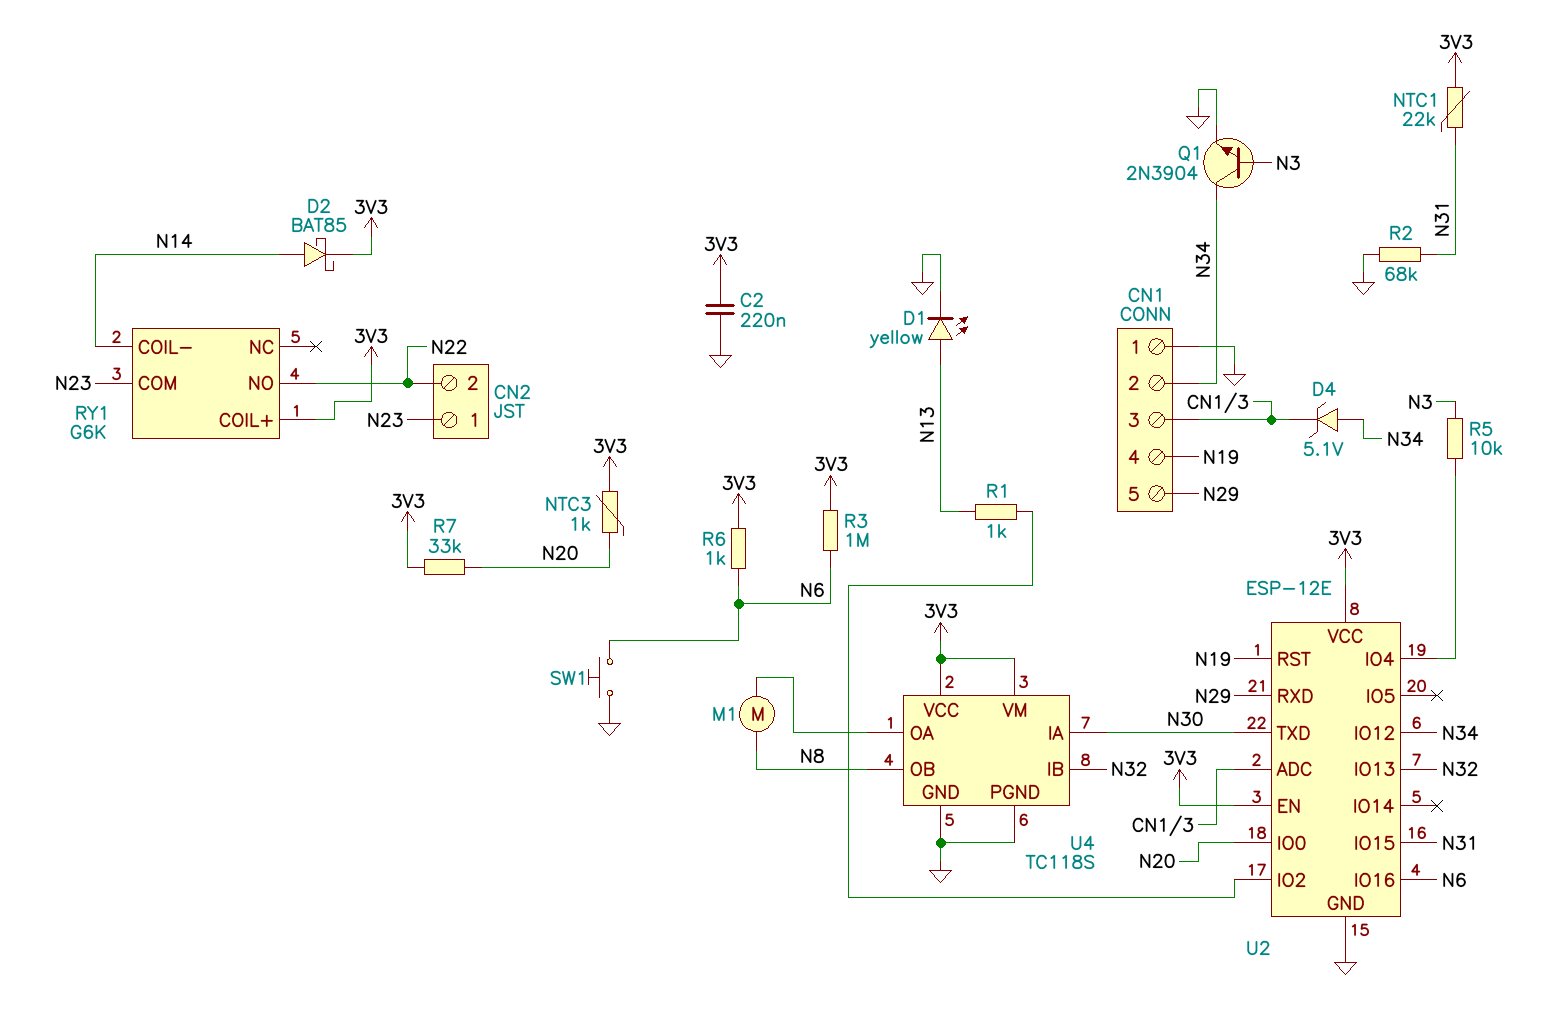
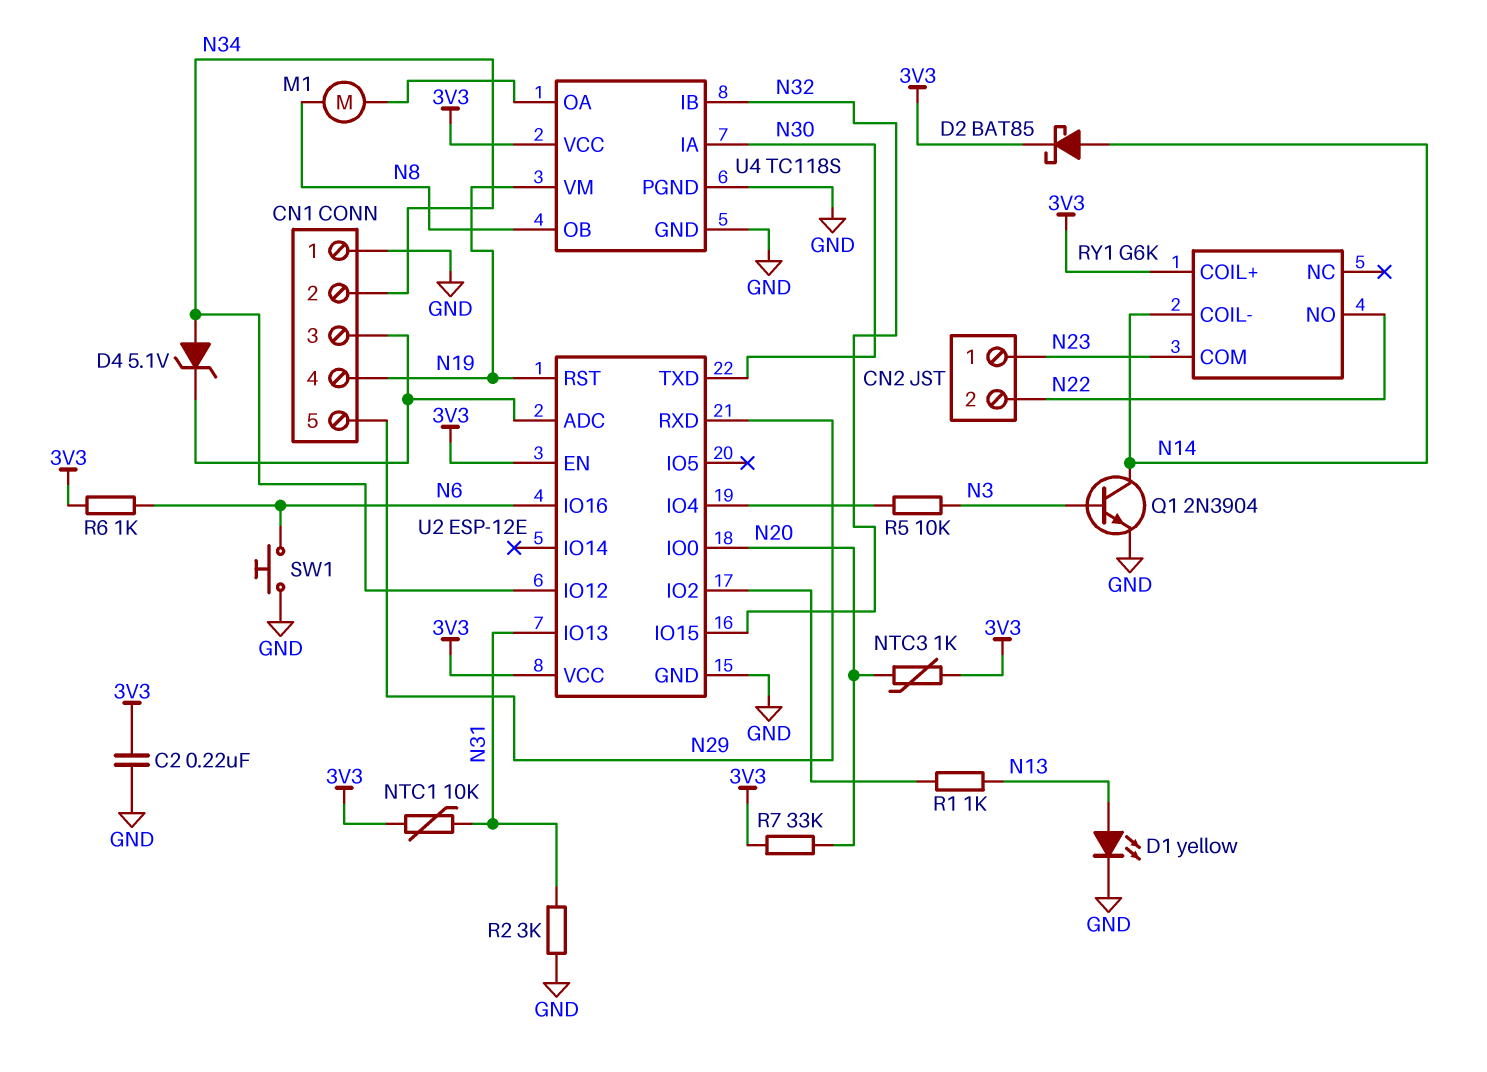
NTC1: 22k (3V3, N31) -> 10k (3V3, N31)
Q1: NPN 2N3904 (B N3, C N34, E GND) -> NPN 2N3904 (B N3, C N14, E GND)
R2: 68k (GND, N31) -> 3k (GND, N31)
R3: 1M (3V3, N6) -> none
U2 pin IO13: N32 -> N31
U2 pin IO15: N31 -> N32
U4 pin VM: 3V3 -> N19

